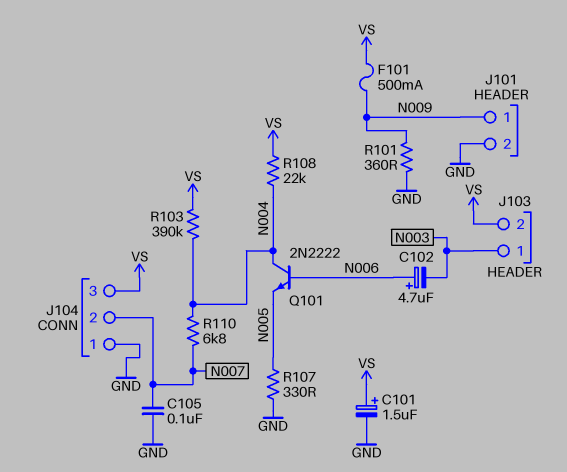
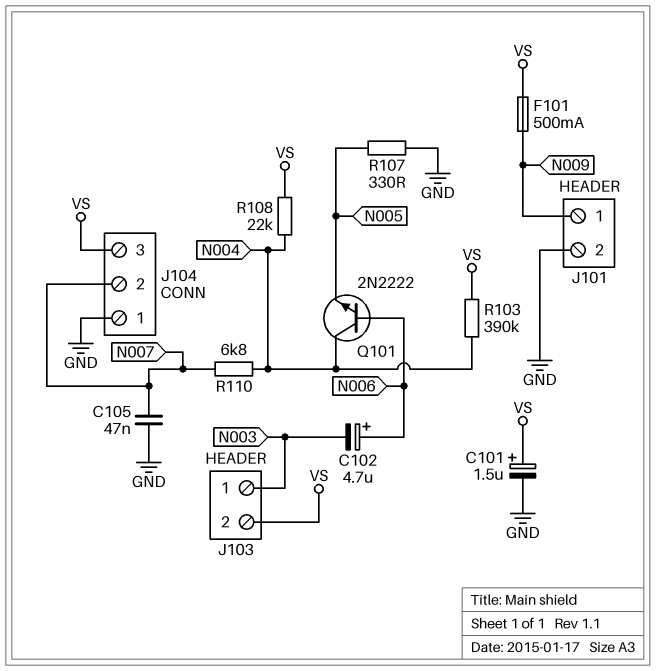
C105: 100nF (GND, N007) -> 47nF (GND, N007)
R101: 360 (GND, N009) -> none

